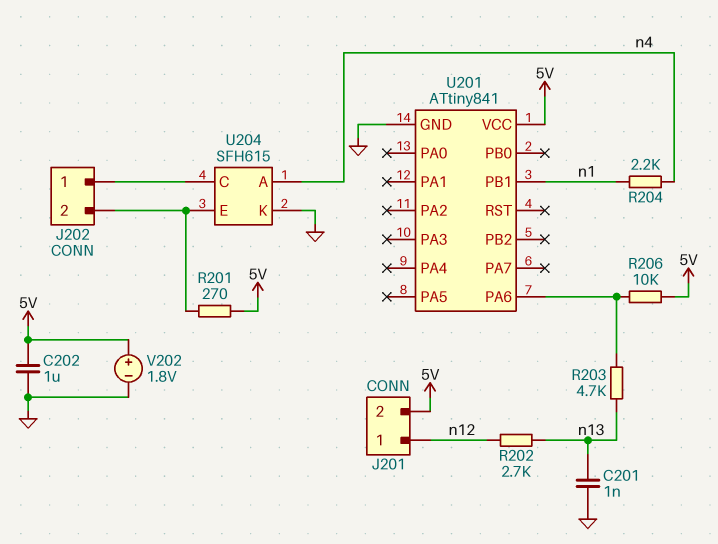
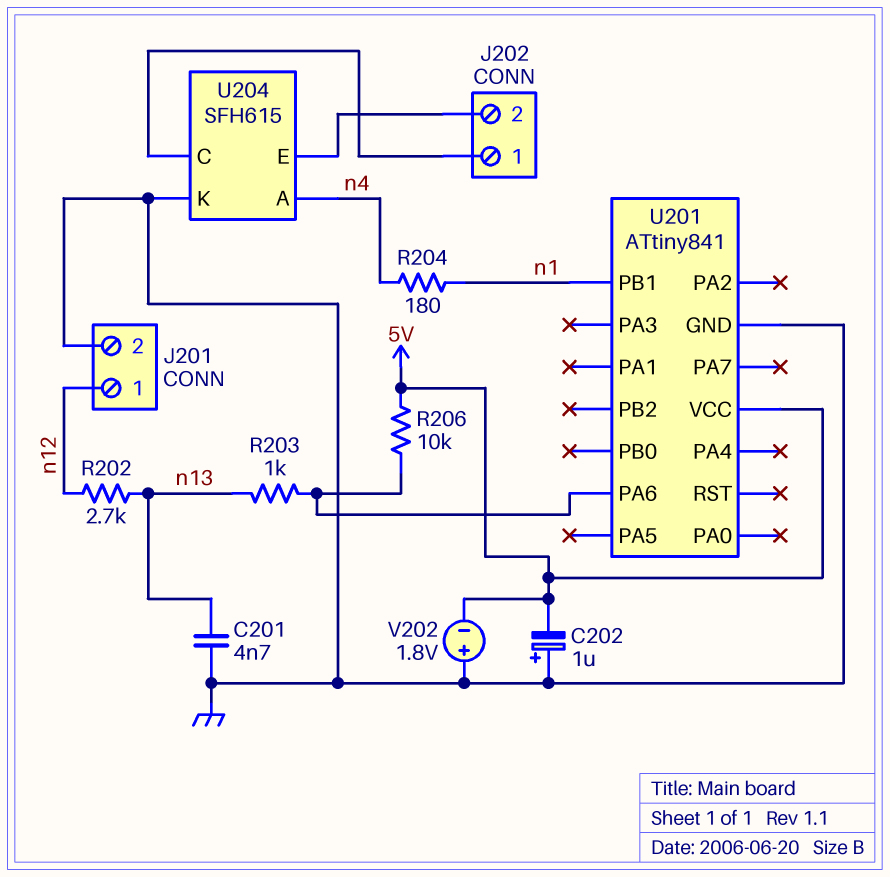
C201: 1nF (GND, n13) -> 4.7nF (GND, n13)
C202: 1uF (5V, GND) -> 1uF (plus GND, minus 5V)
J201 pin 2: 5V -> GND
R201: 270 (5V, J202/2) -> none
R203: 4.7k (U201/PA6, n13) -> 1k (U201/PA6, n13)
R204: 2.2k (n1, n4) -> 180 (n1, n4)
V202: 1.8V (plus 5V, minus GND) -> 1.8V (plus GND, minus 5V)

